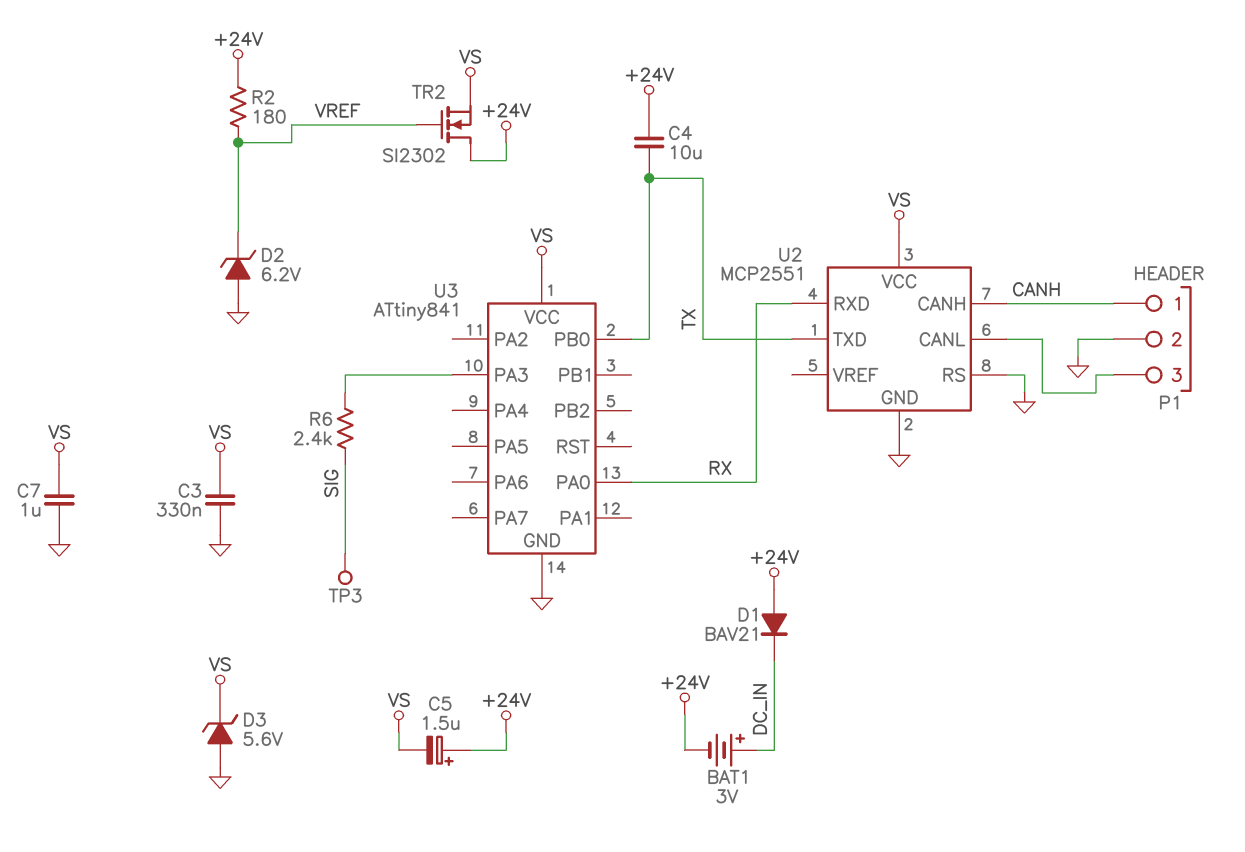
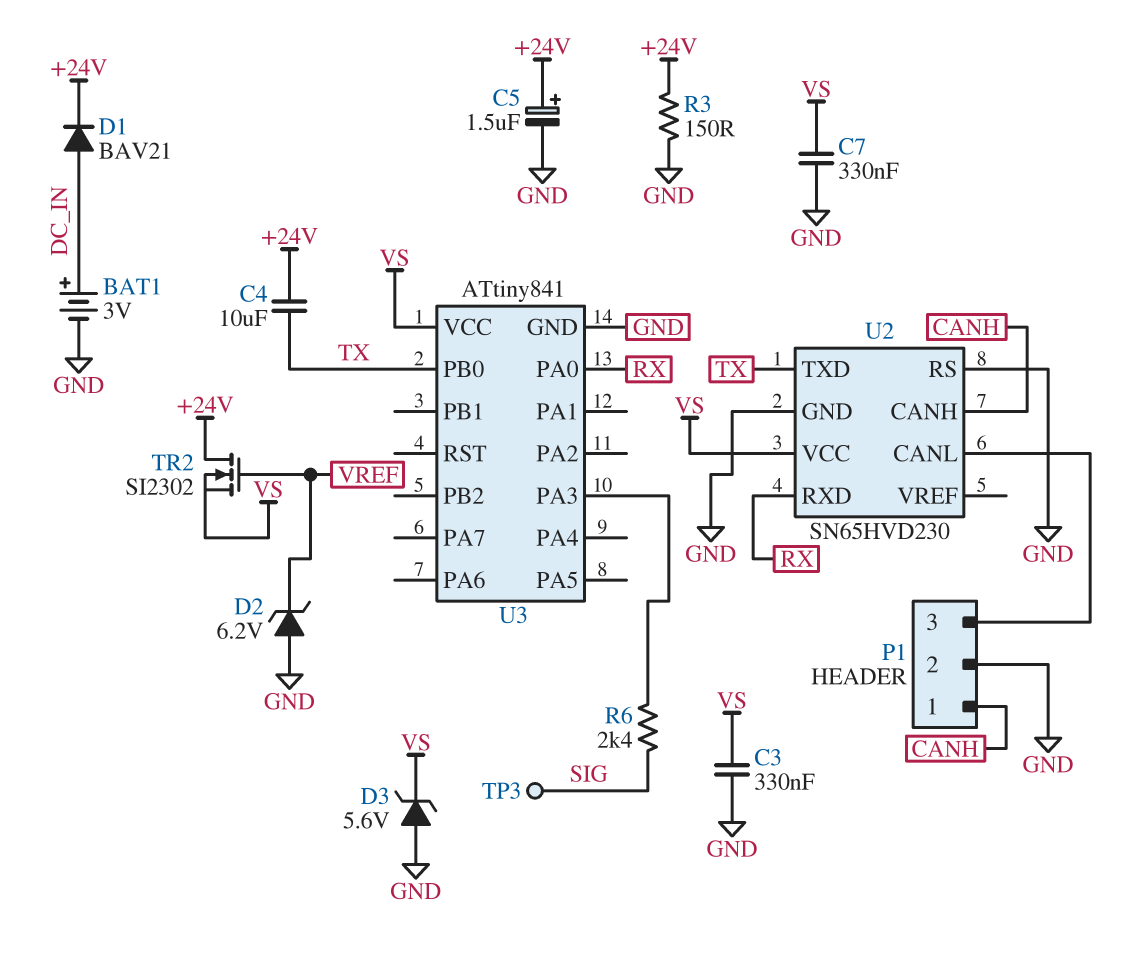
BAT1: 3V (plus DC_IN, minus +24V) -> 3V (plus DC_IN, minus GND)
C5: 1.5uF (plus +24V, minus VS) -> 1.5uF (plus +24V, minus GND)
C7: 1uF (GND, VS) -> 330nF (GND, VS)
D1: diode BAV21 (A +24V, K DC_IN) -> diode BAV21 (A DC_IN, K +24V)
R2: 180 (+24V, VREF) -> none
R3: none -> 150 (+24V, GND)
U2: MCP2551 -> SN65HVD230

